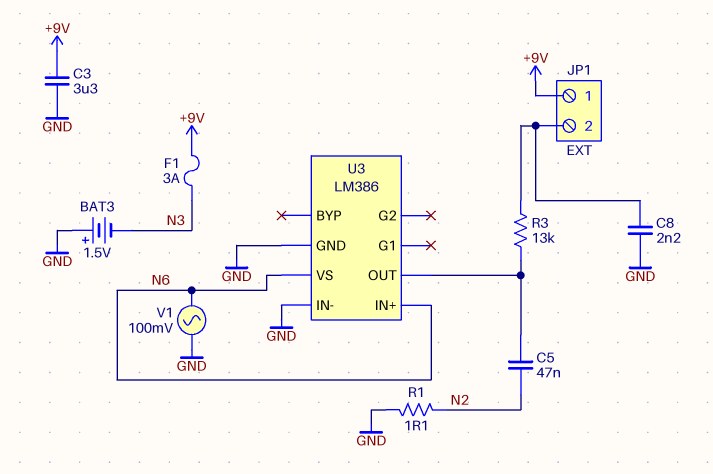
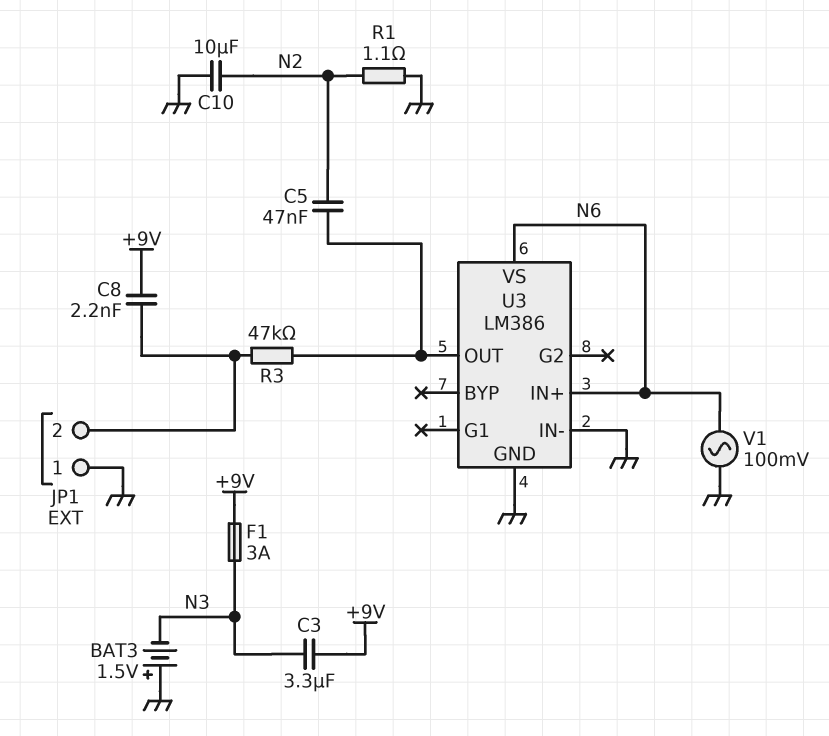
C3: 3.3uF (+9V, GND) -> 3.3uF (+9V, N3)
C8: 2.2nF (GND, JP1/2) -> 2.2nF (+9V, JP1/2)
C10: none -> 10uF (GND, N2)
JP1 pin 1: +9V -> GND
R3: 13k (JP1/2, U3/OUT) -> 47k (JP1/2, U3/OUT)

